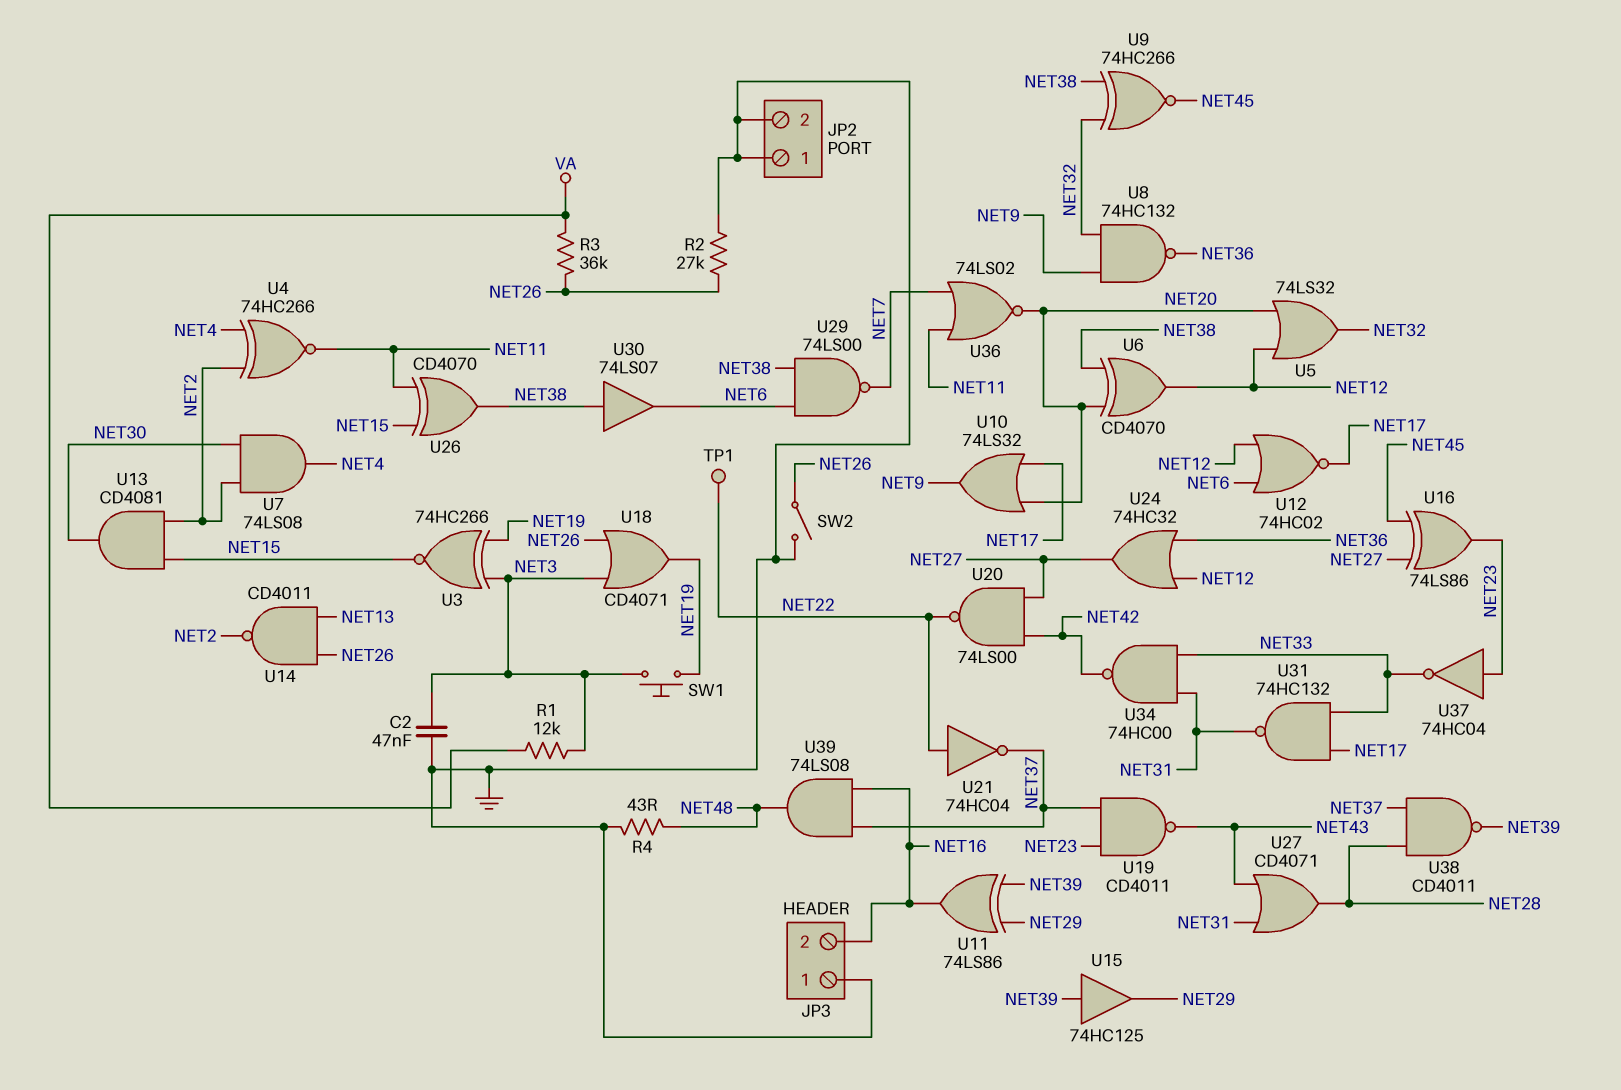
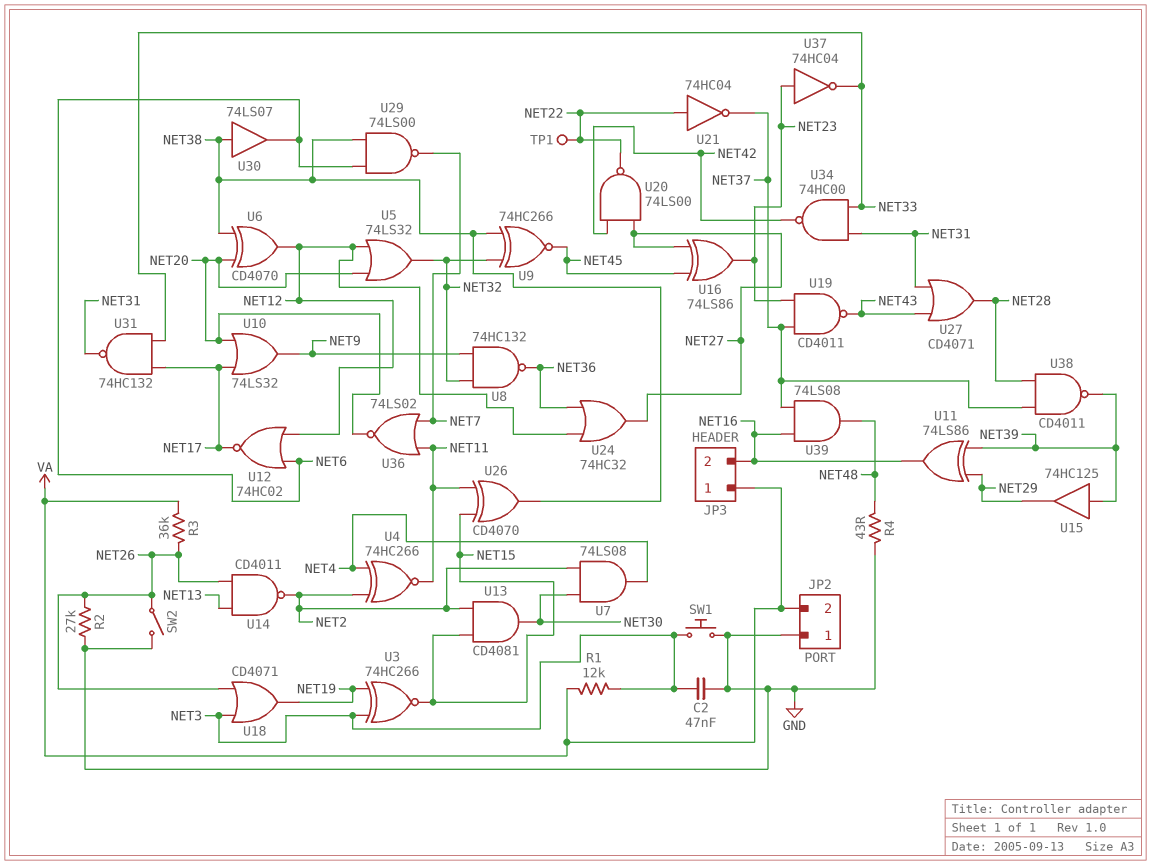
JP2 pin 2: GND -> VA
JP3 pin 1: GND -> VA
SW1: button (NET3, NET19) -> button (GND, NET3)

